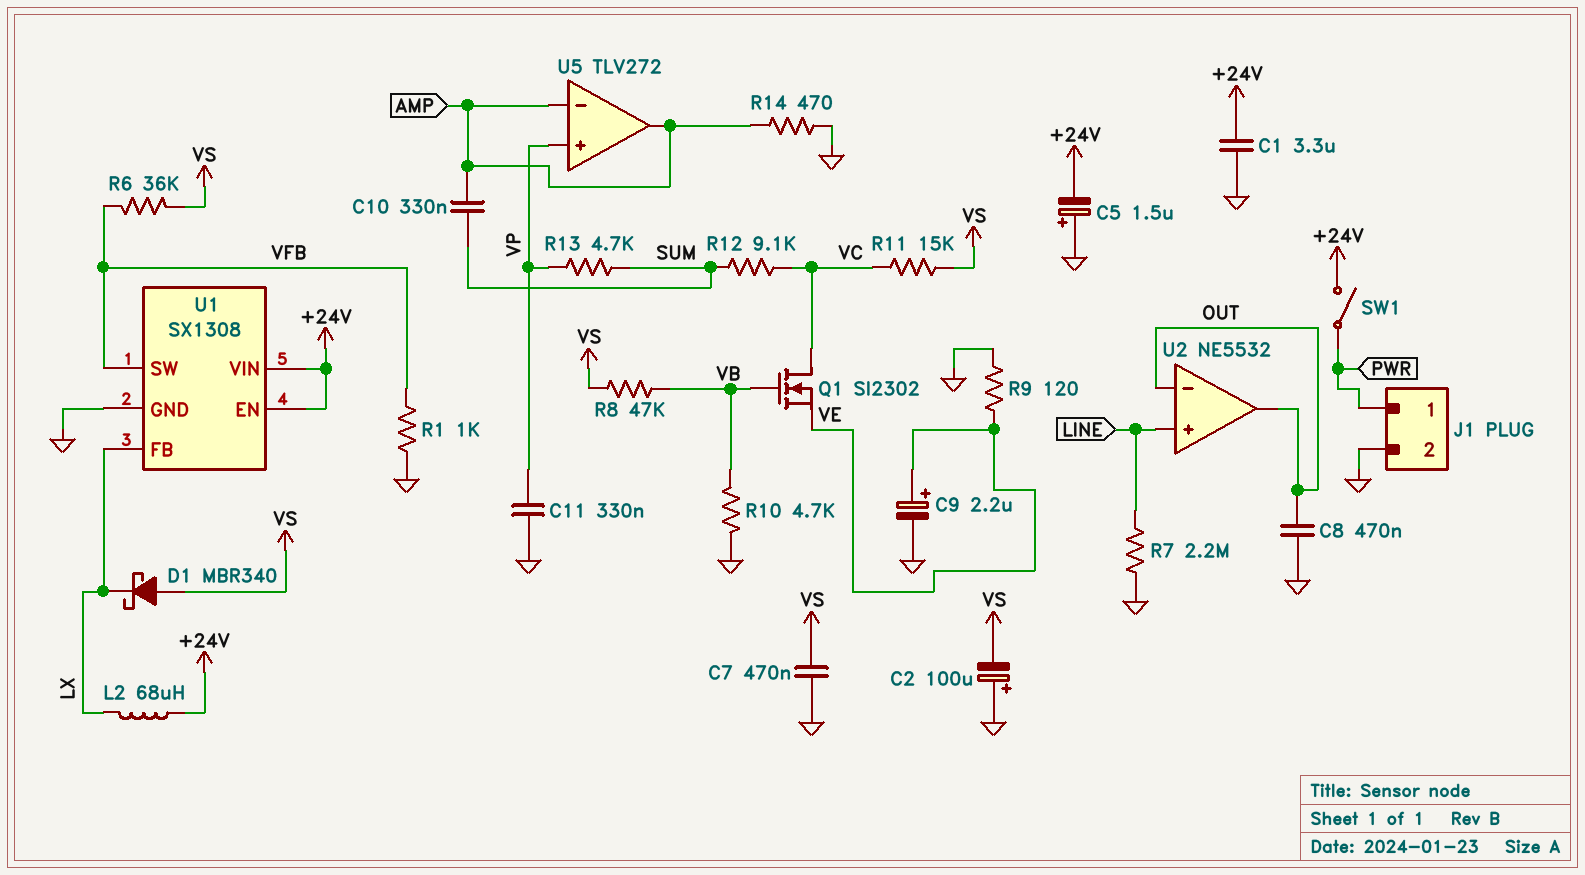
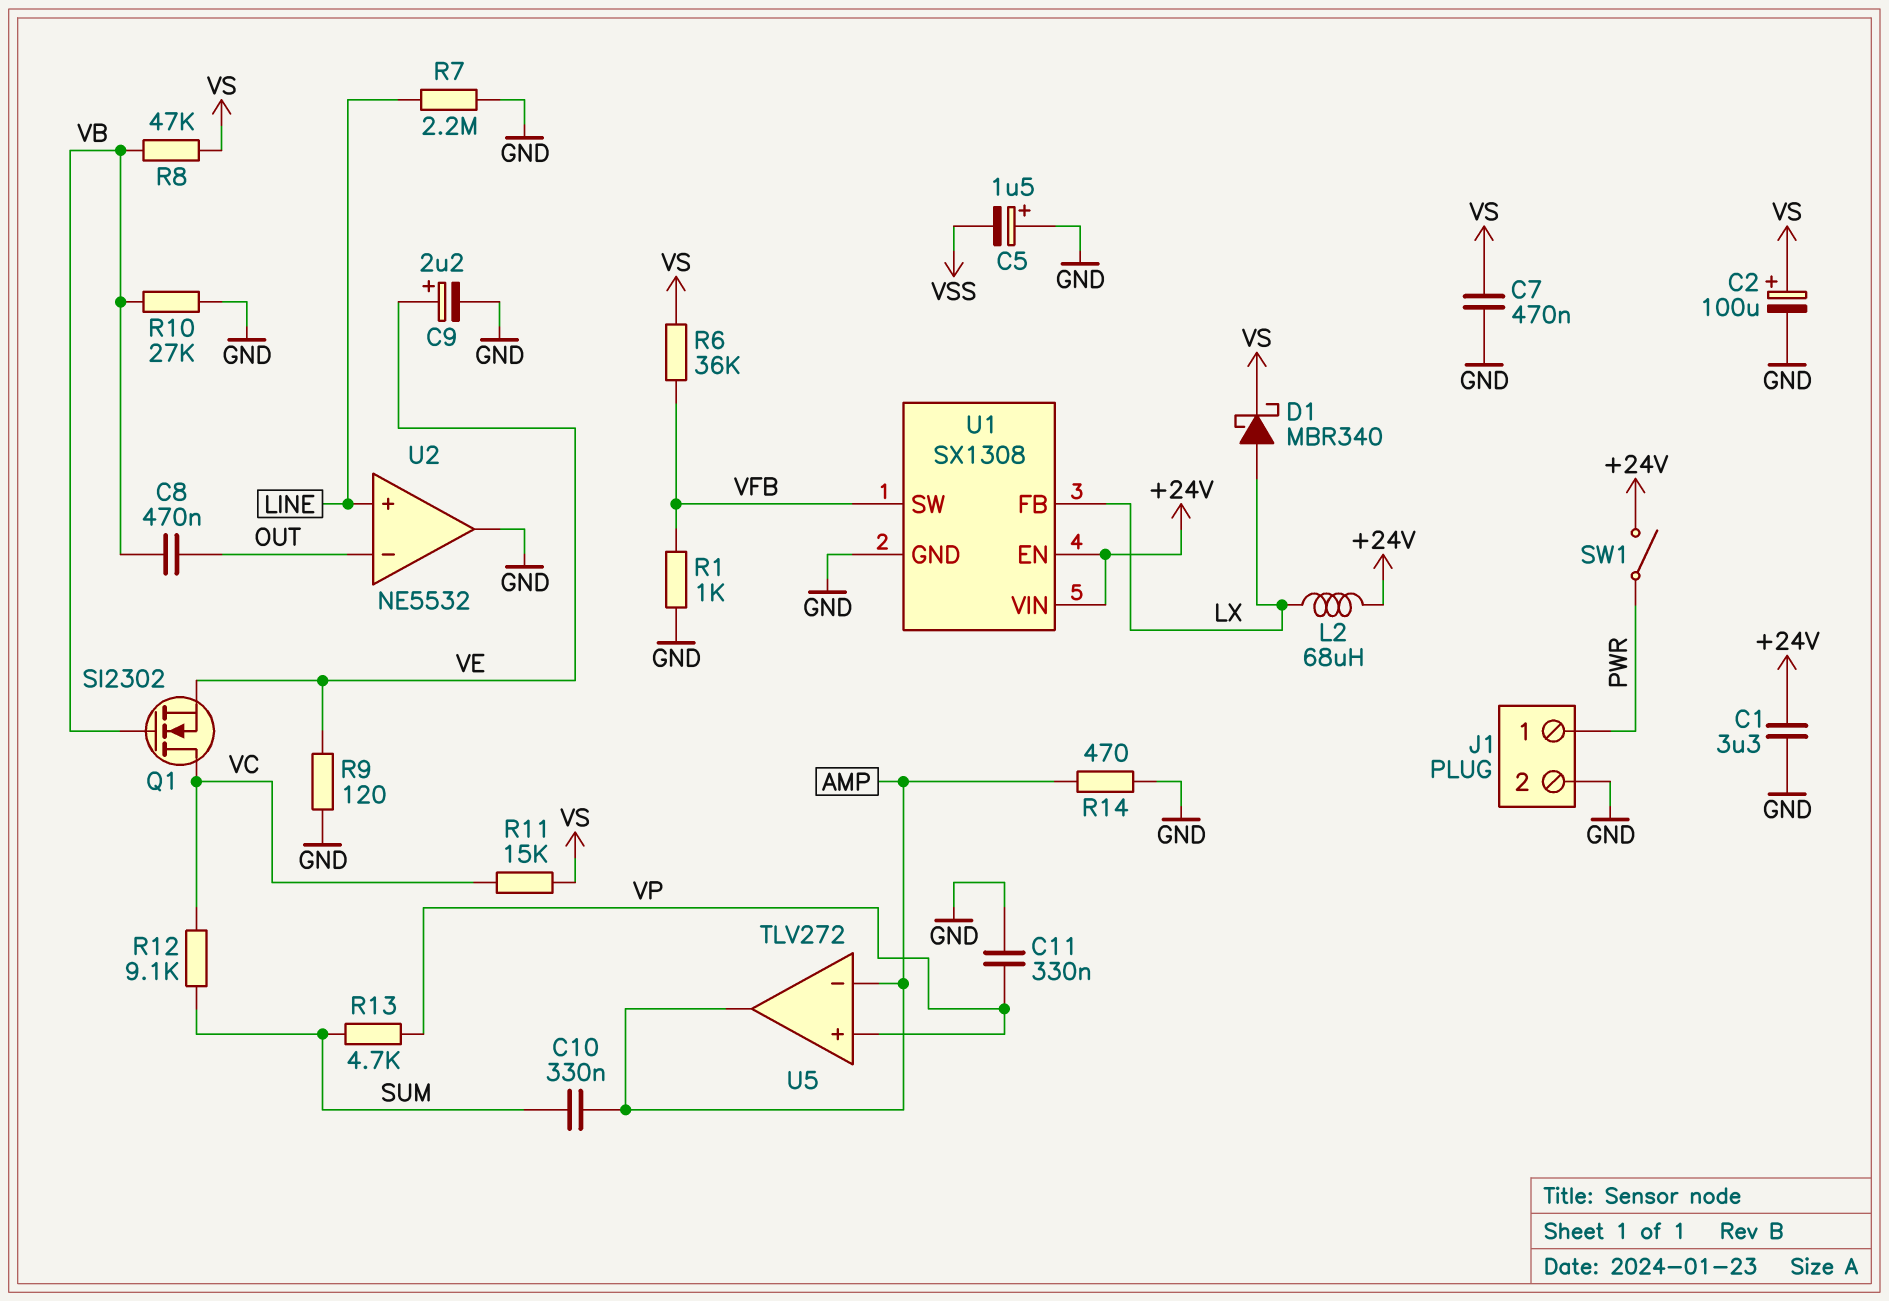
C2: 100uF (plus GND, minus VS) -> 100uF (plus VS, minus GND)
C5: 1.5uF (plus GND, minus +24V) -> 1.5uF (plus GND, minus VSS)
C8: 470nF (GND, OUT) -> 470nF (OUT, VB)
D1: schottky MBR340 (A VS, K LX) -> schottky MBR340 (A LX, K VS)
R10: 4.7k (GND, VB) -> 27k (GND, VB)
U2 pin out: OUT -> GND

